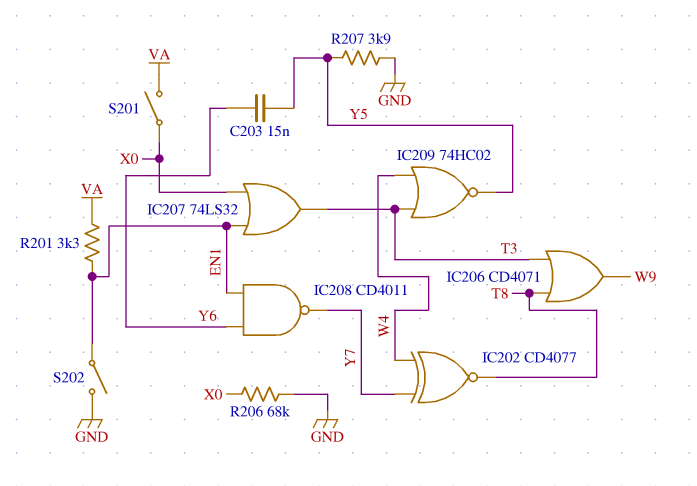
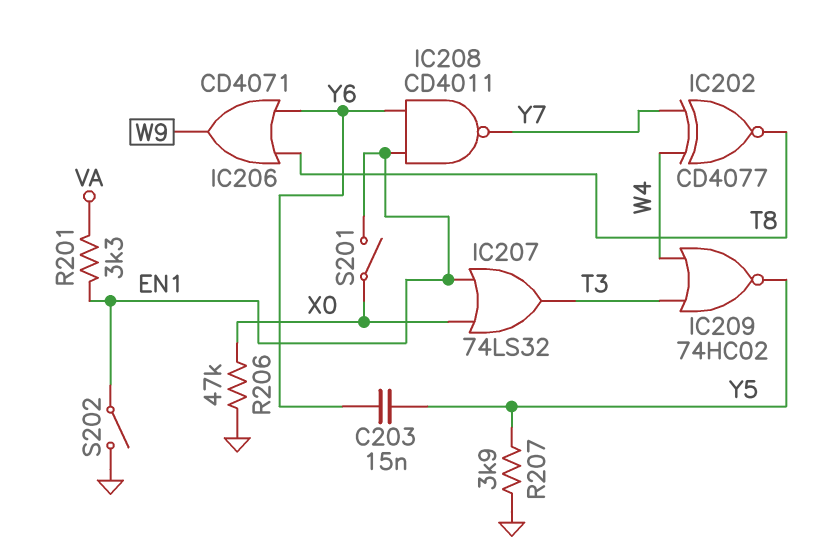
IC206: OR CD4071 (in T3, in T8, out W9) -> OR CD4071 (in T8, in Y6, out W9)
R206: 68k (GND, X0) -> 47k (GND, X0)
S201: switch (VA, X0) -> switch (EN1, X0)

